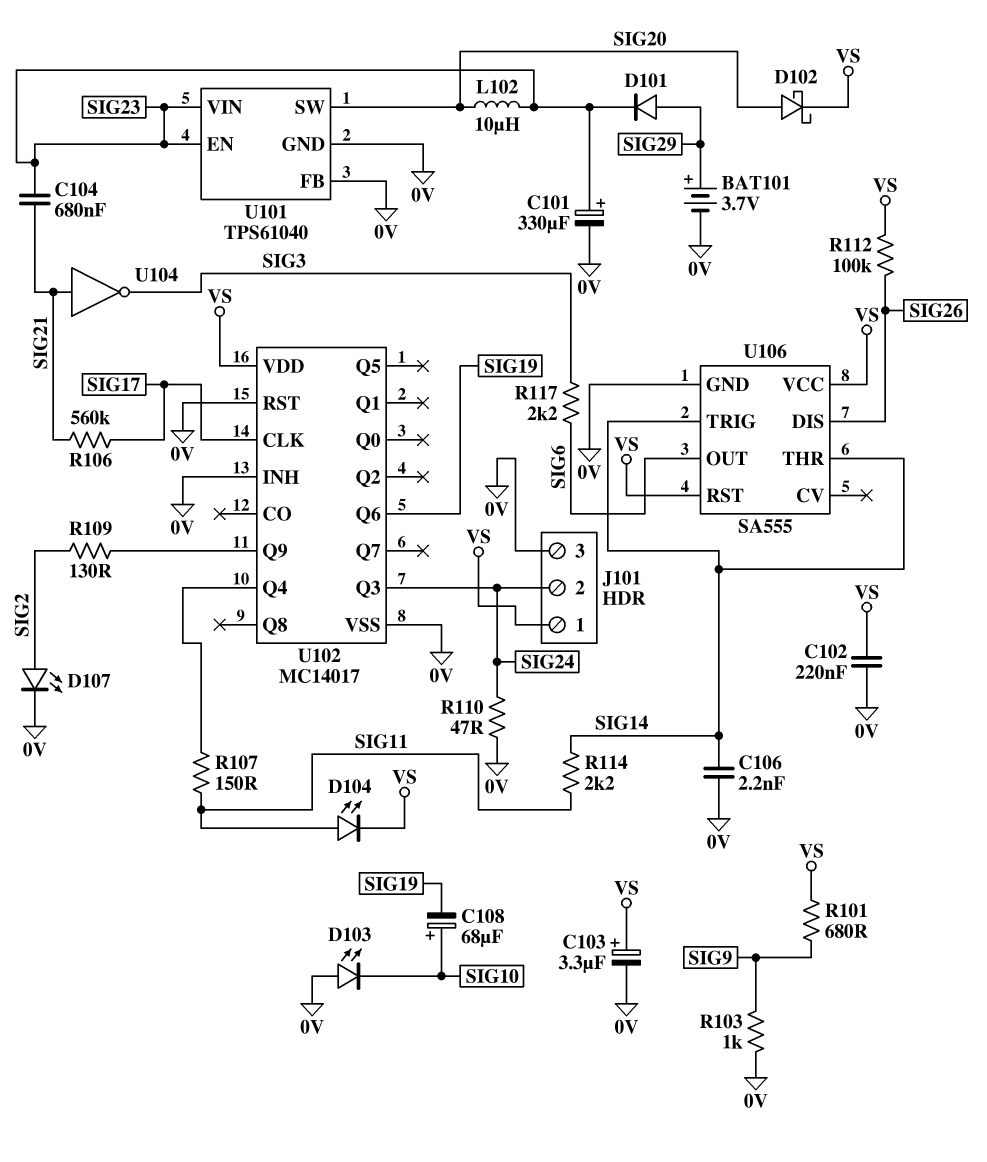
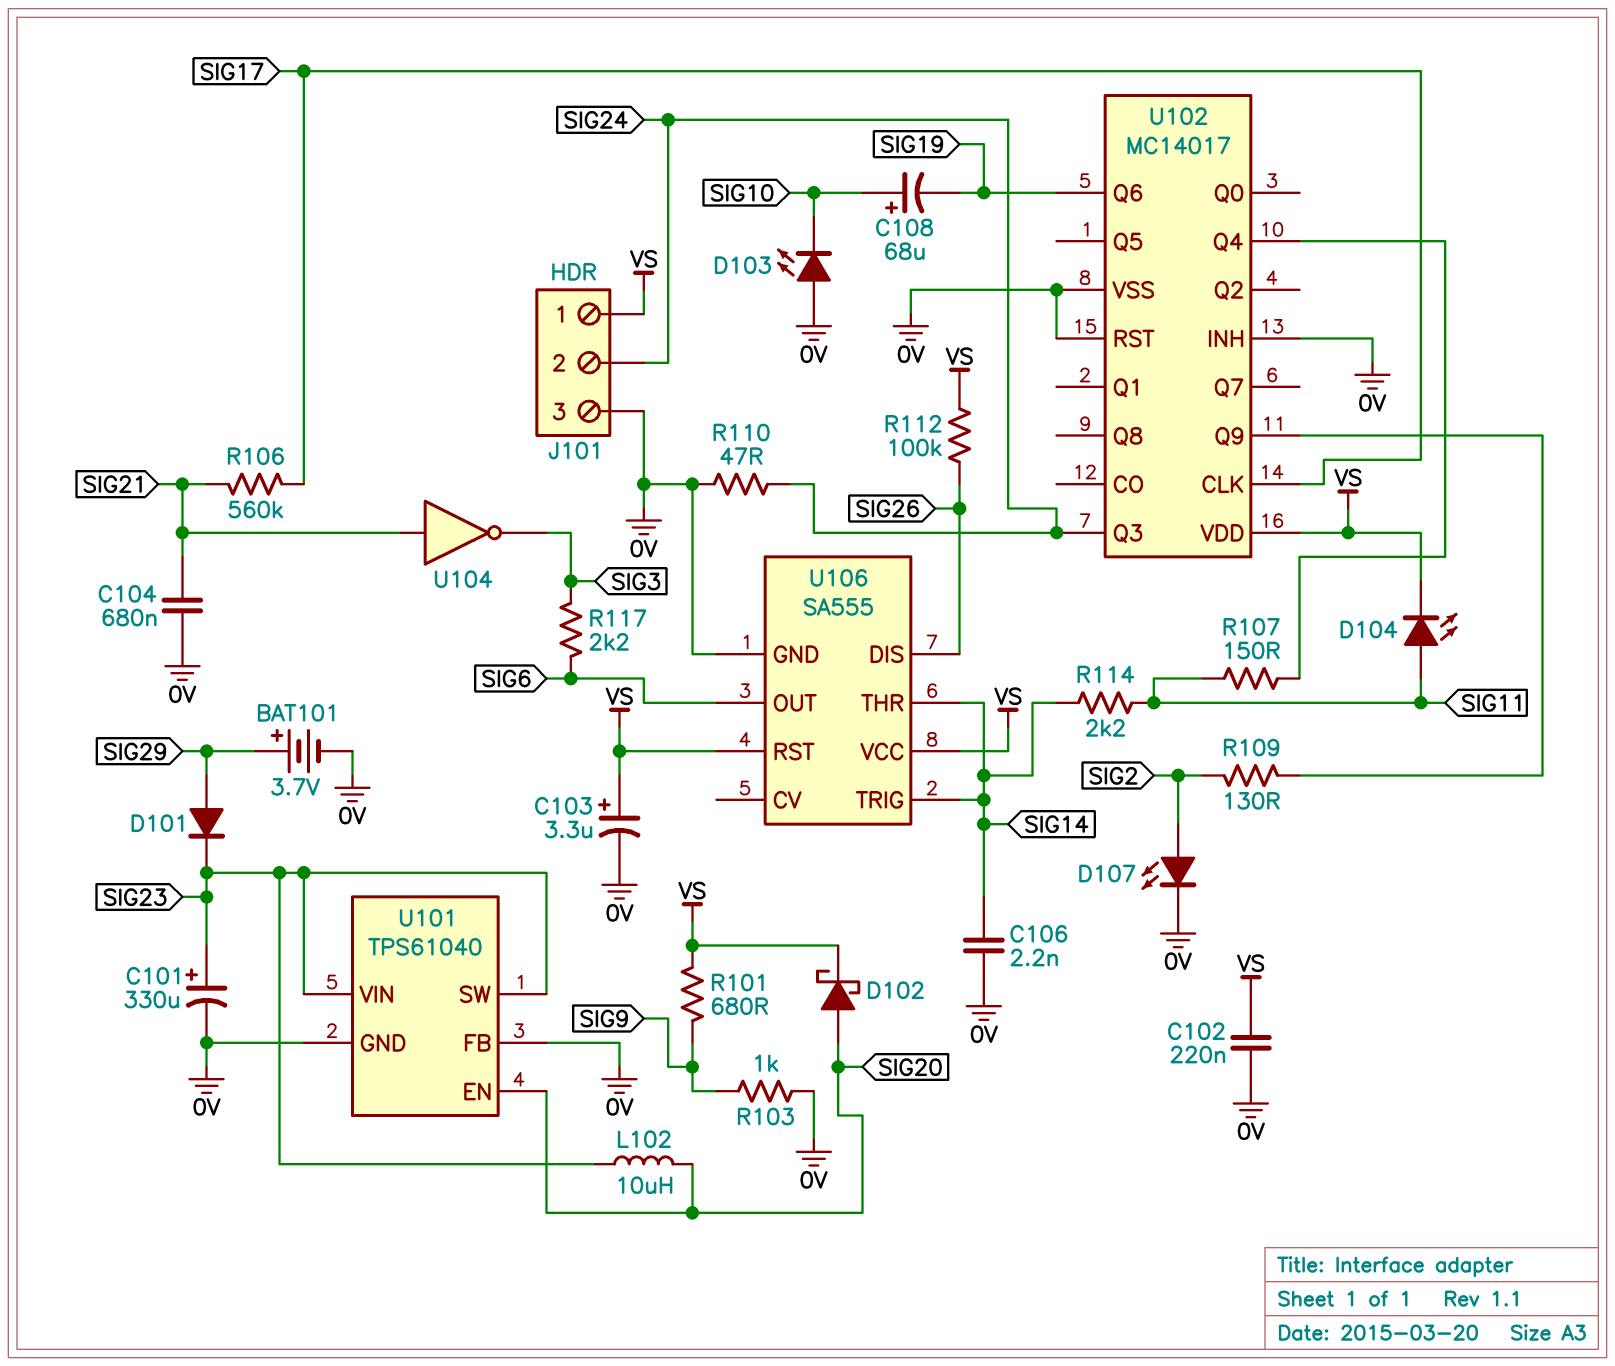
C104: 680nF (SIG21, SIG23) -> 680nF (0V, SIG21)
U101 pin EN: SIG23 -> SIG20
U101 pin SW: SIG20 -> SIG23

